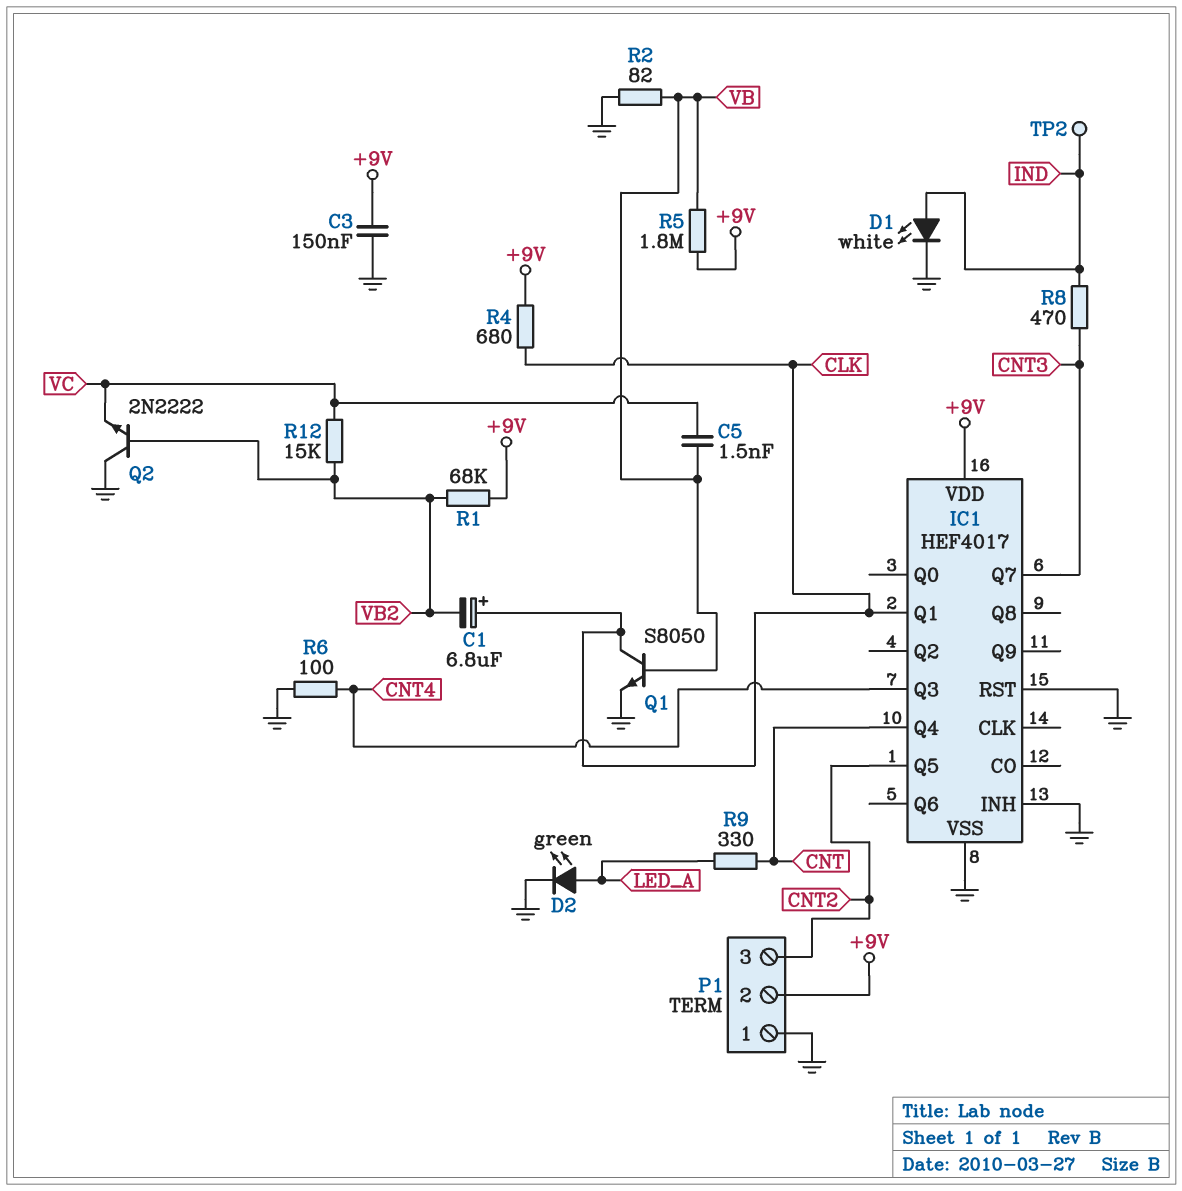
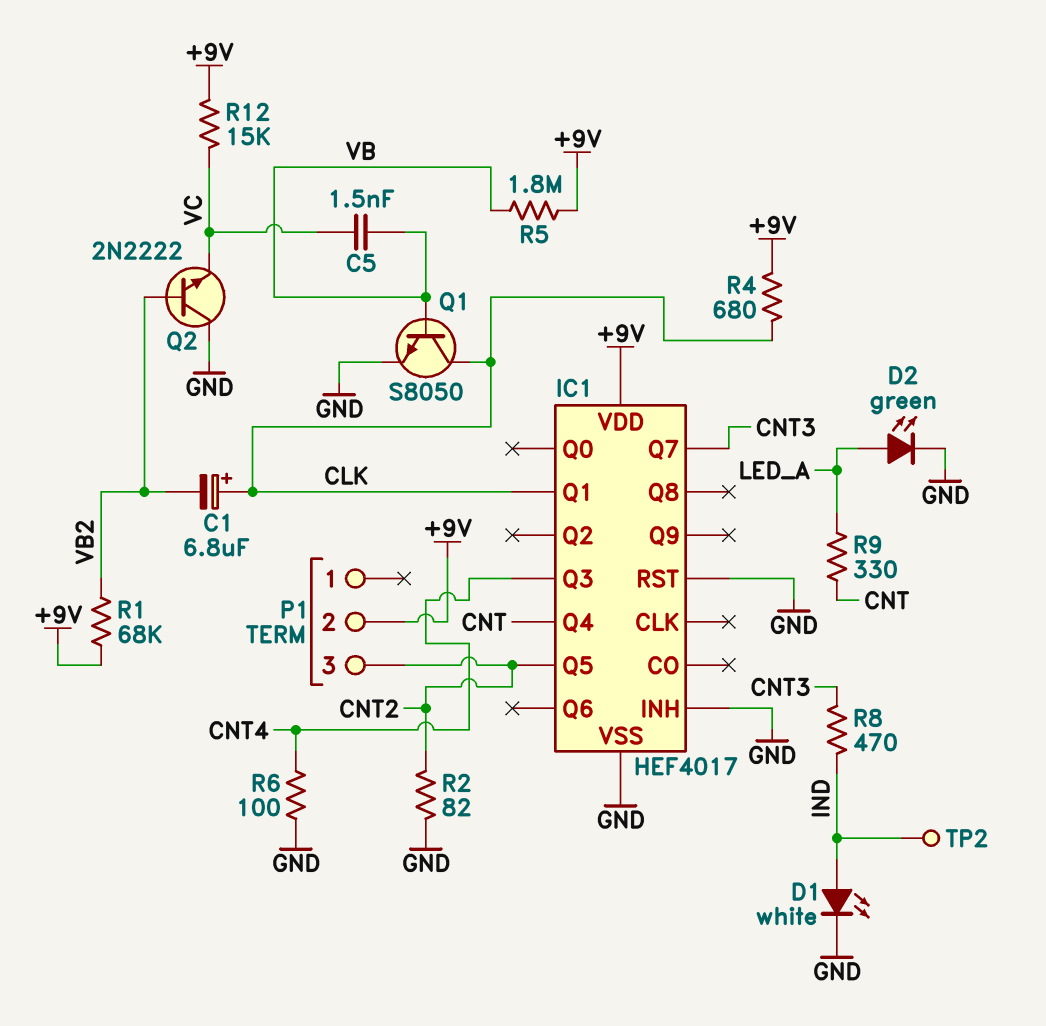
C3: 150nF (+9V, GND) -> none
P1 pin 1: GND -> none
R2: 82 (GND, VB) -> 82 (CNT2, GND)
R12: 15k (VB2, VC) -> 15k (+9V, VC)

